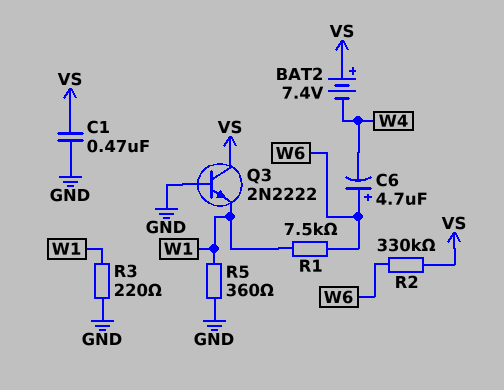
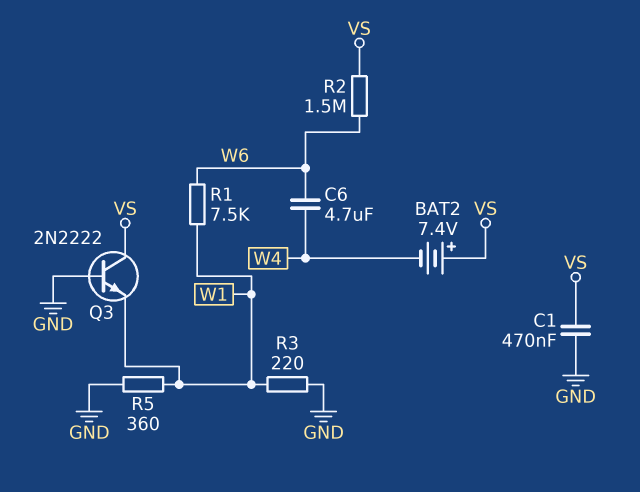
C6: 4.7uF (plus W6, minus W4) -> 4.7uF (W4, W6)
R2: 330k (VS, W6) -> 1.5M (VS, W6)

